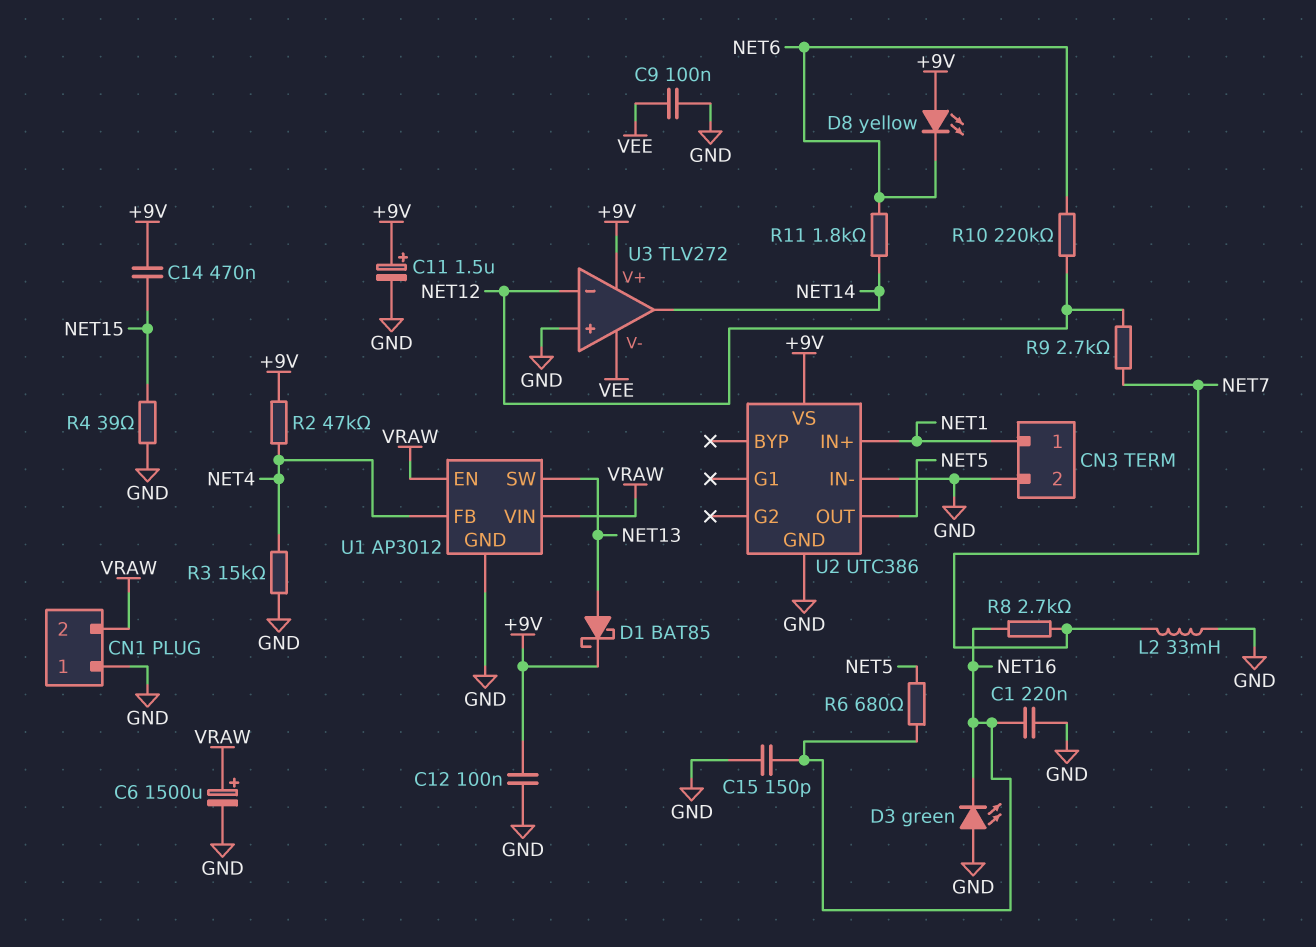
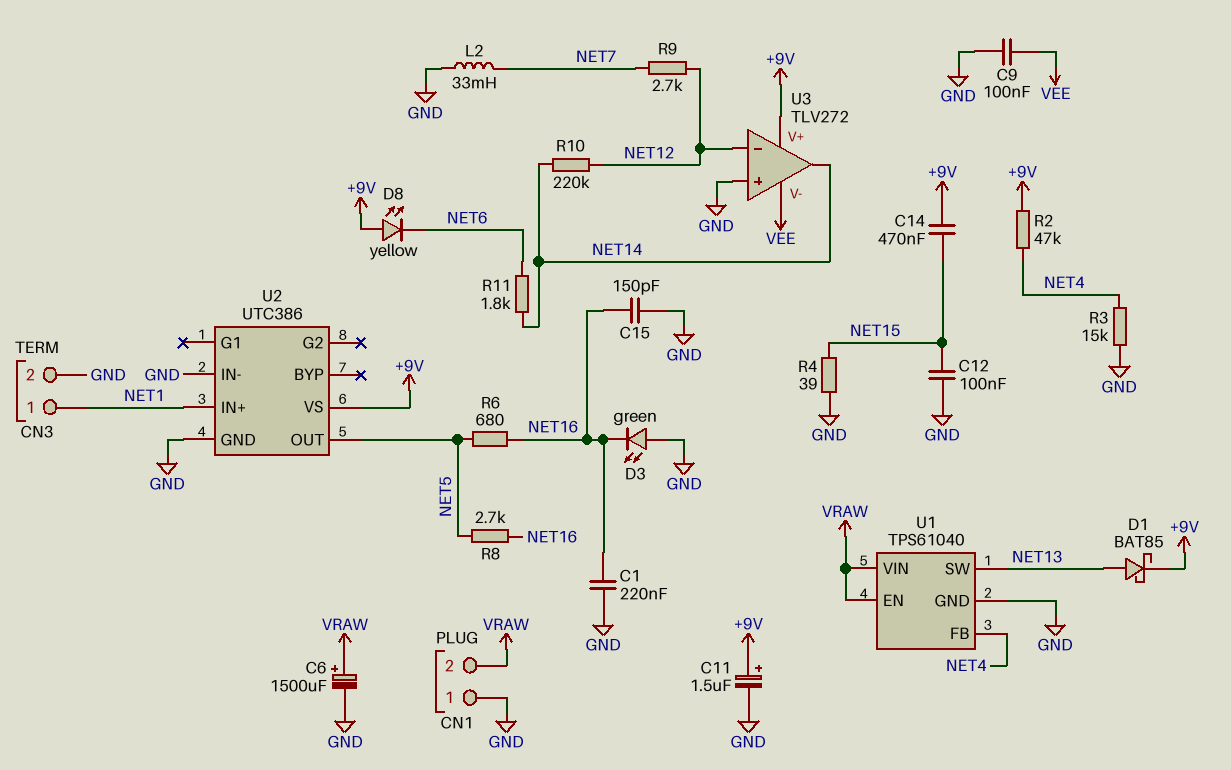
C12: 100nF (+9V, GND) -> 100nF (GND, NET15)
R8: 2.7k (NET7, NET16) -> 2.7k (NET5, NET16)
R10: 220k (NET6, NET12) -> 220k (NET12, NET14)
U1: AP3012 -> TPS61040

